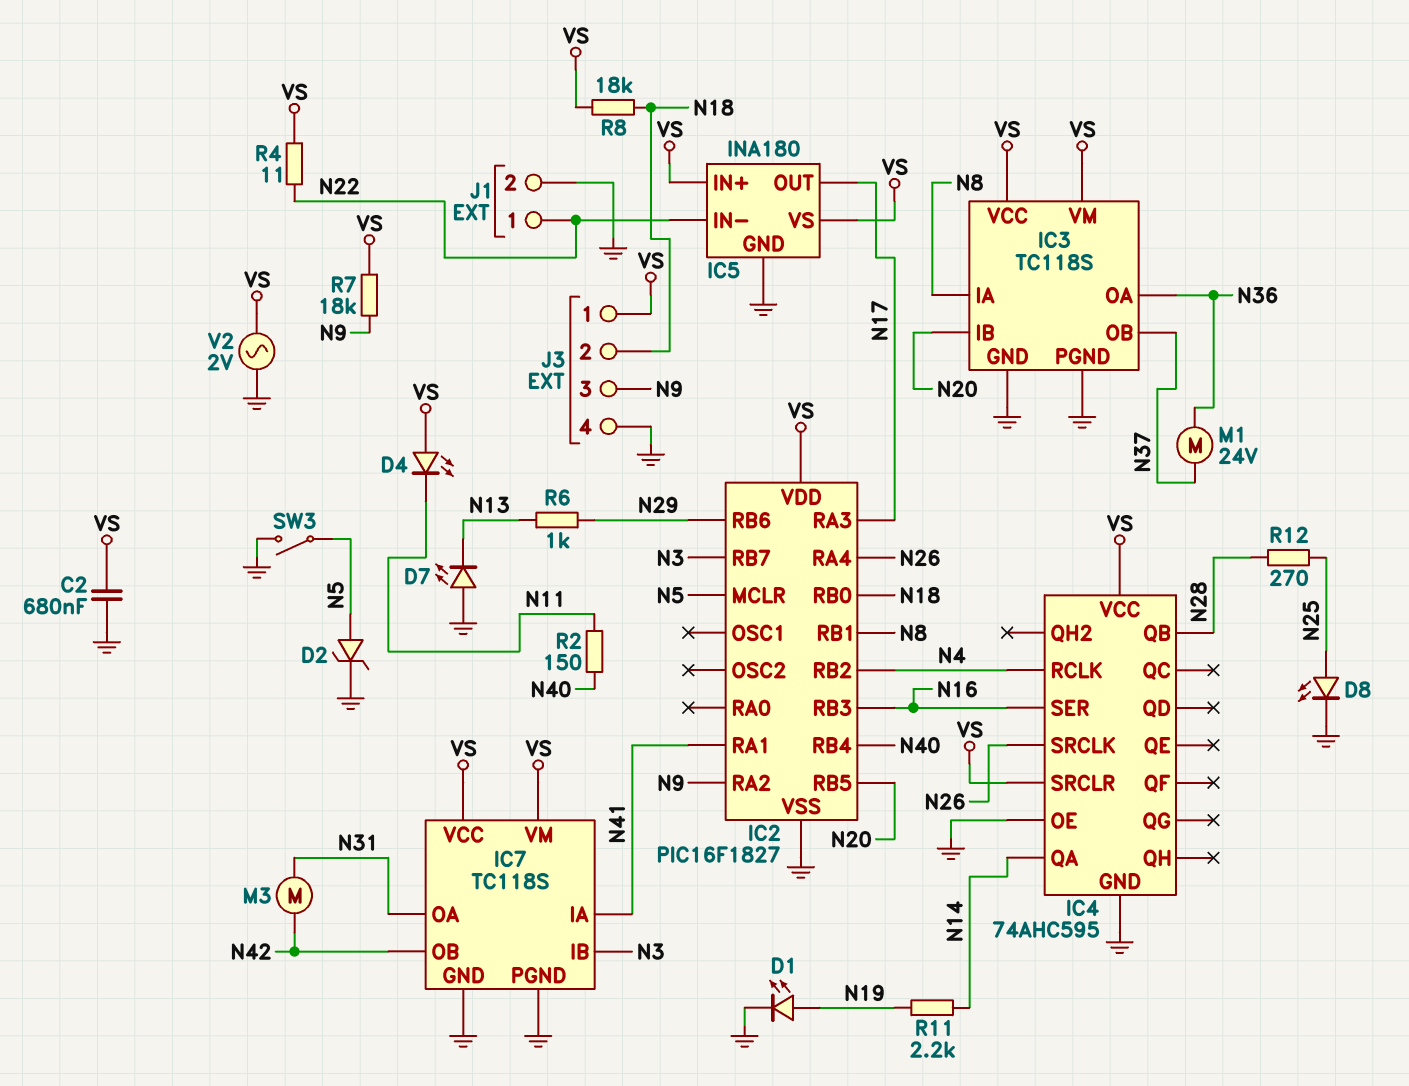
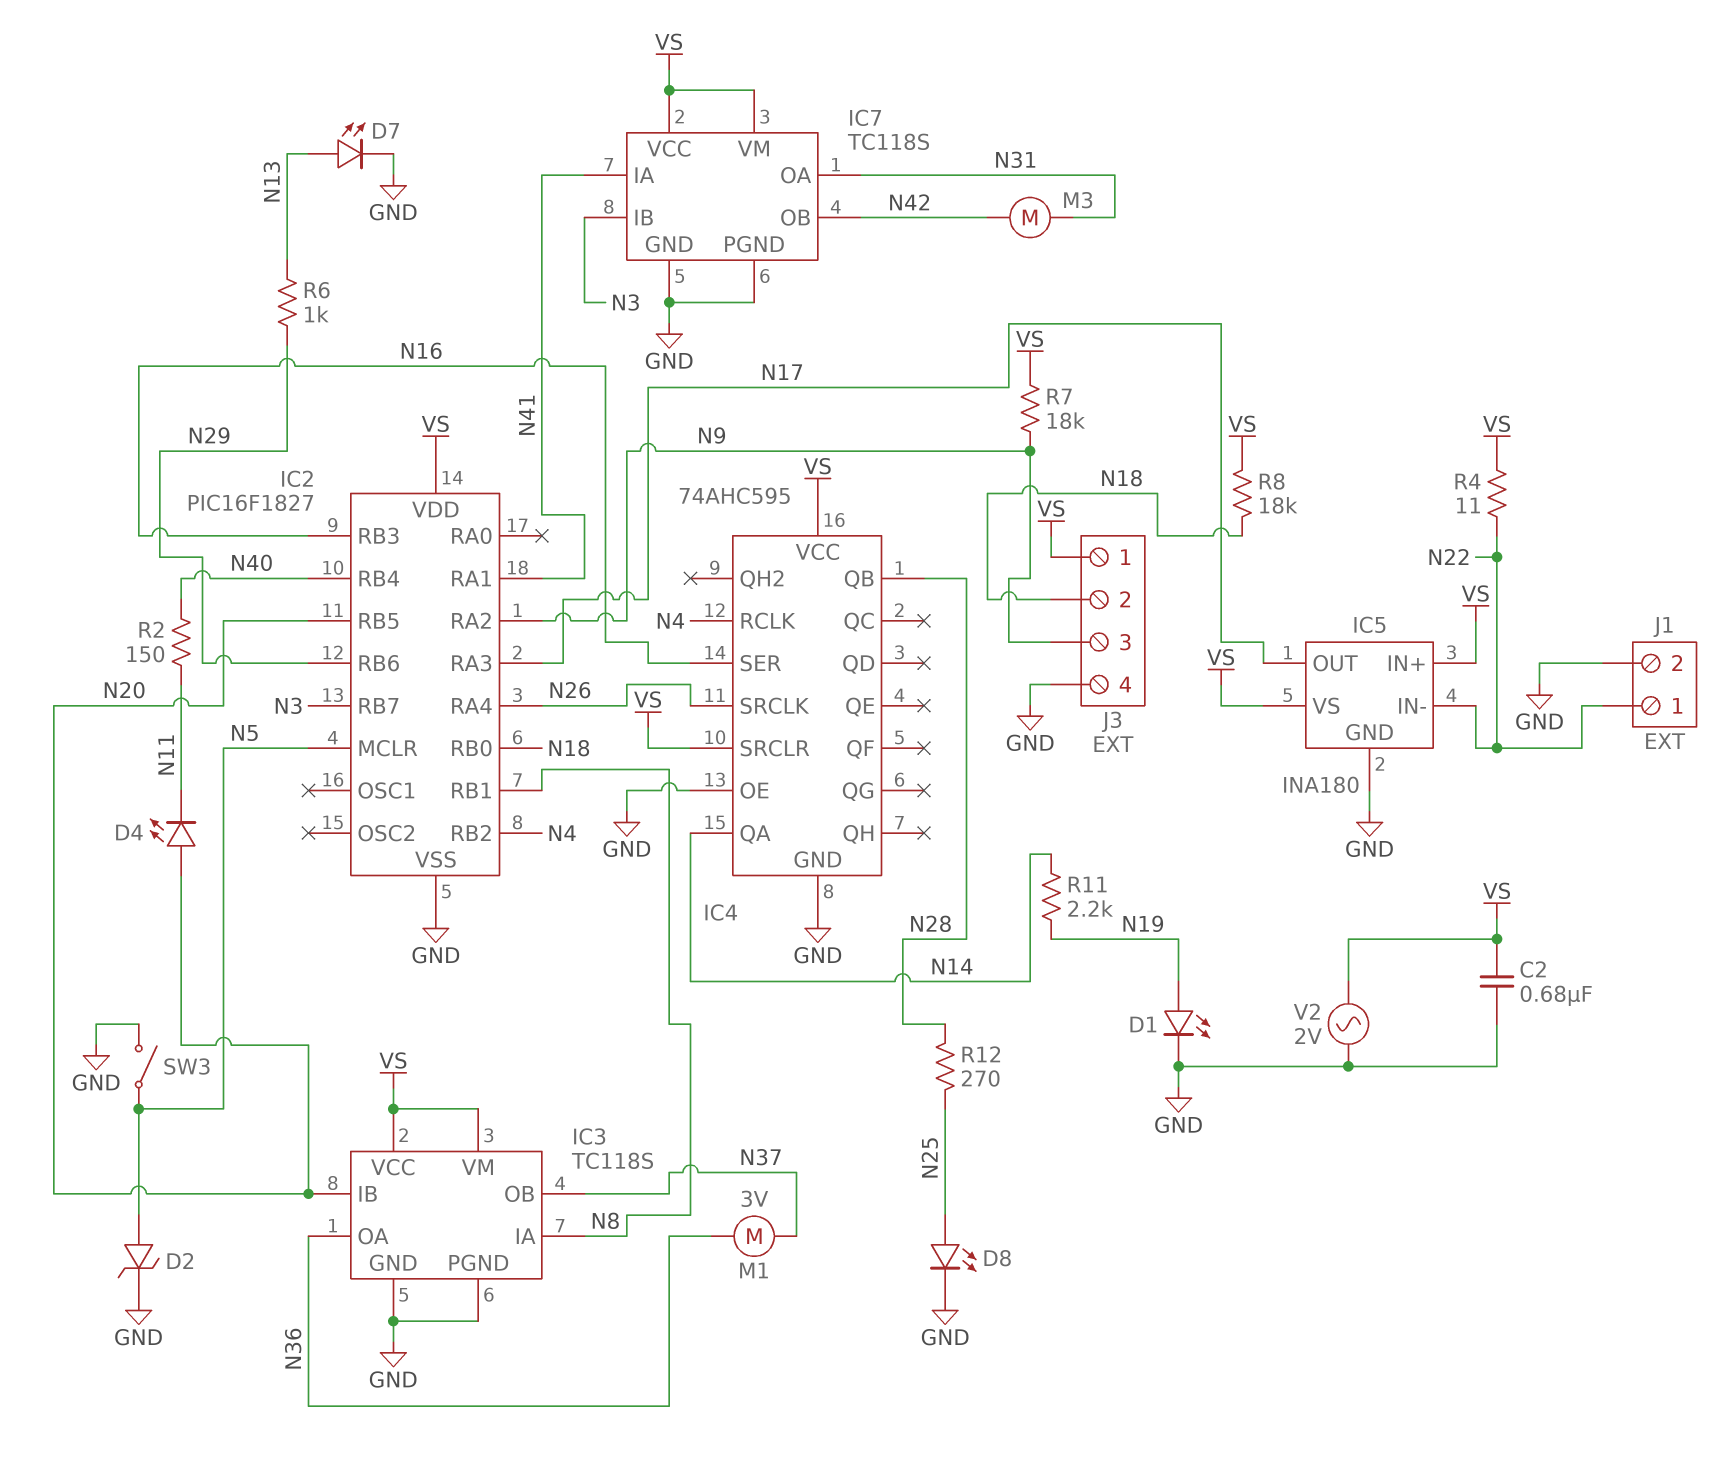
D4: LED (A VS, K N11) -> LED (A N20, K N11)
D7: LED (A GND, K N13) -> LED (A N13, K GND)
M1: motor 24V (N36, N37) -> motor 3V (N36, N37)

